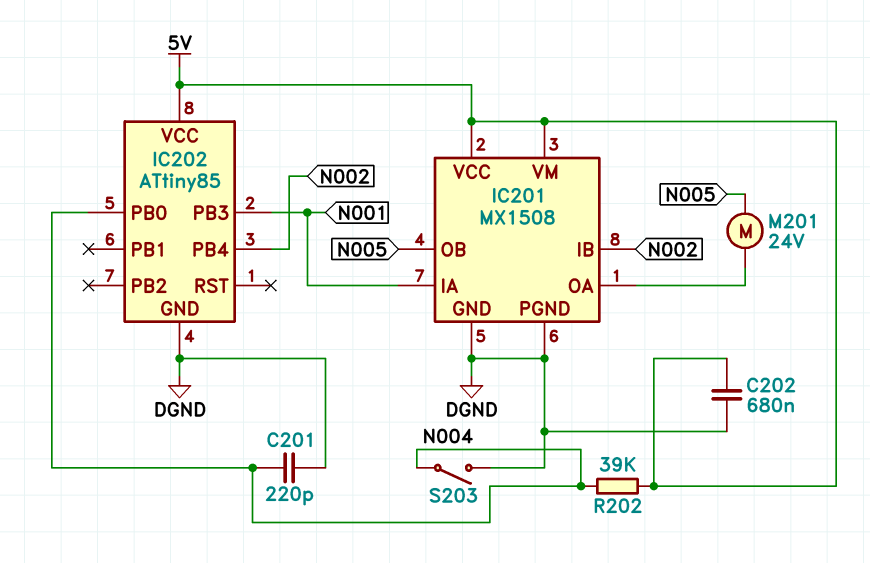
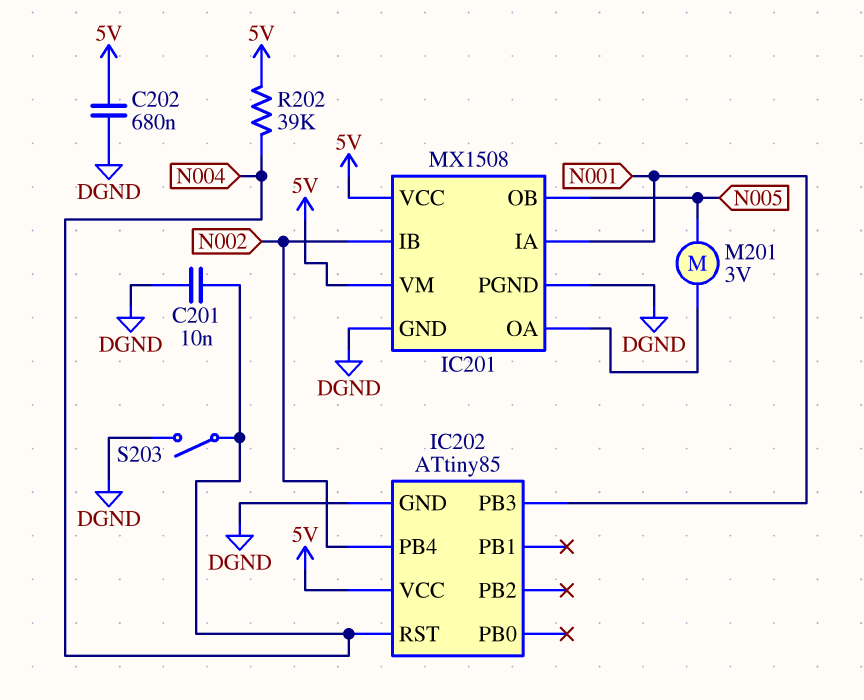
C201: 220pF (DGND, N004) -> 10nF (DGND, N004)
IC202 pin PB0: N004 -> none
IC202 pin RST: none -> N004
M201: motor 24V (IC201/OA, N005) -> motor 3V (IC201/OA, N005)

